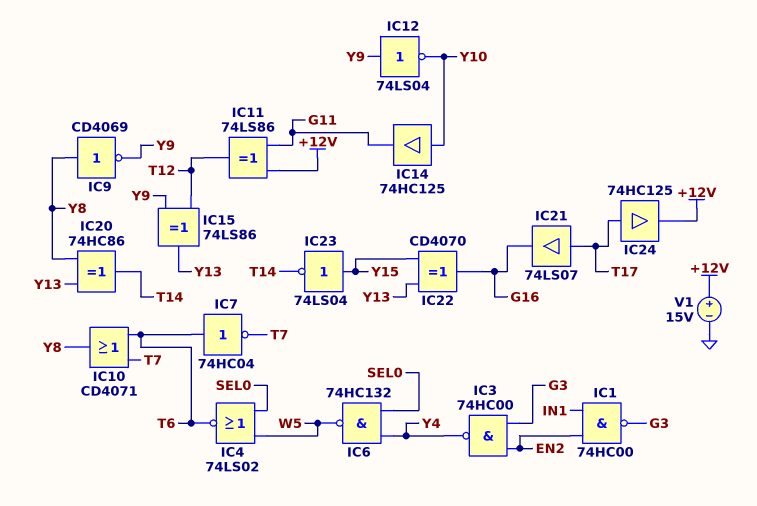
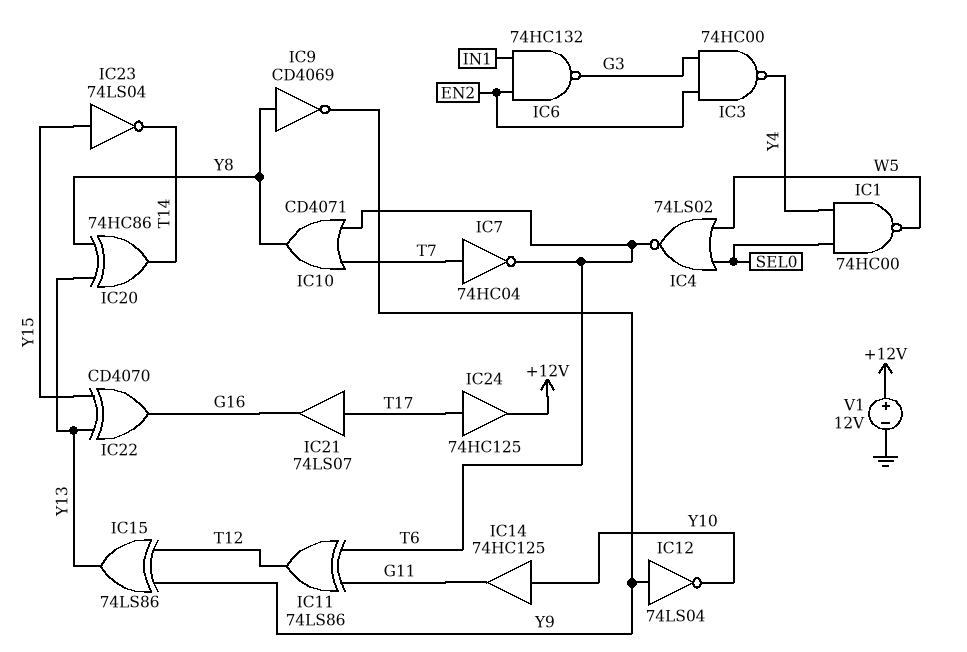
IC1: NAND 74HC00 (in EN2, in IN1, out G3) -> NAND 74HC00 (in SEL0, in Y4, out W5)
IC6: NAND 74HC132 (in SEL0, in Y4, out W5) -> NAND 74HC132 (in EN2, in IN1, out G3)
IC7: NOT 74HC04 (in T6, out T7) -> NOT 74HC04 (in T7, out T6)
IC11: XOR 74LS86 (in +12V, in G11, out T12) -> XOR 74LS86 (in G11, in T6, out T12)
V1: 15V (plus +12V, minus GND) -> 12V (plus +12V, minus GND)

